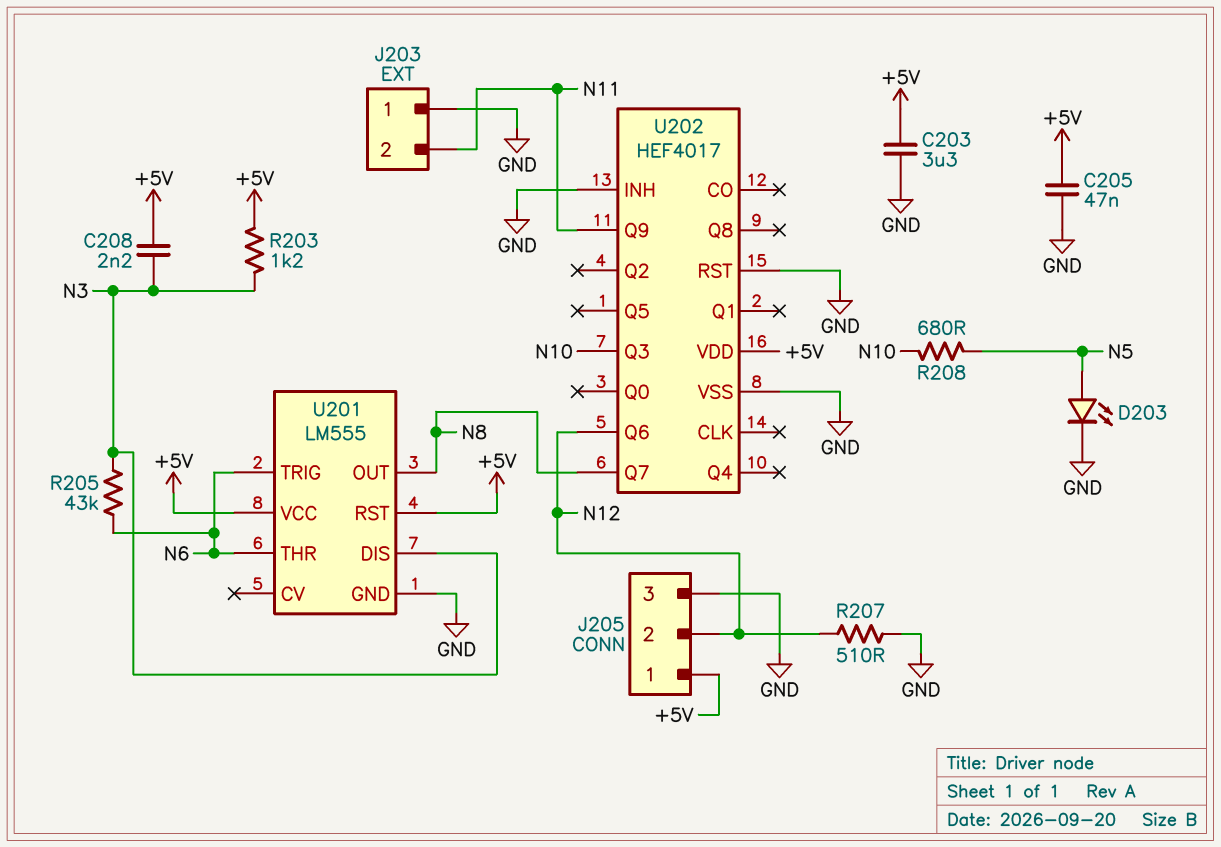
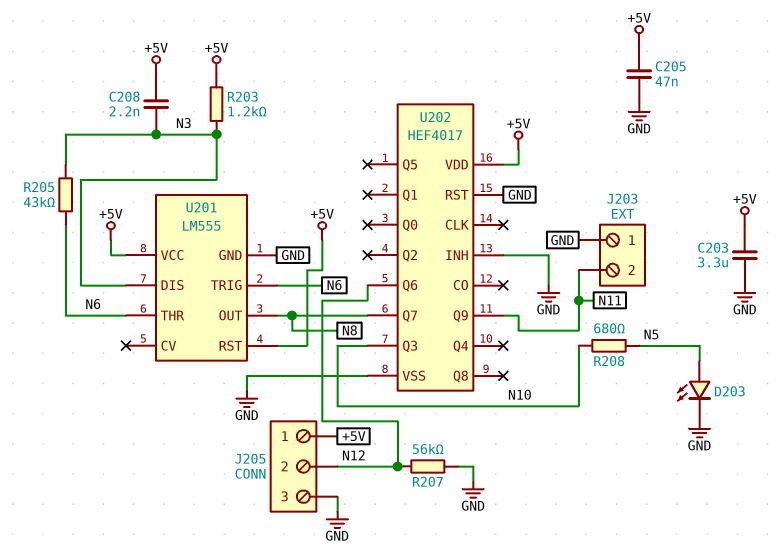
R207: 510 (GND, N12) -> 56k (GND, N12)

